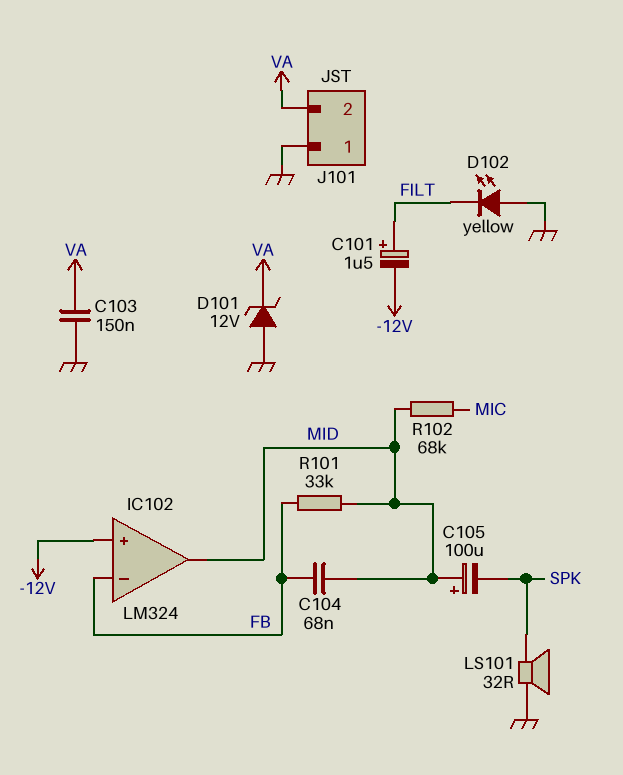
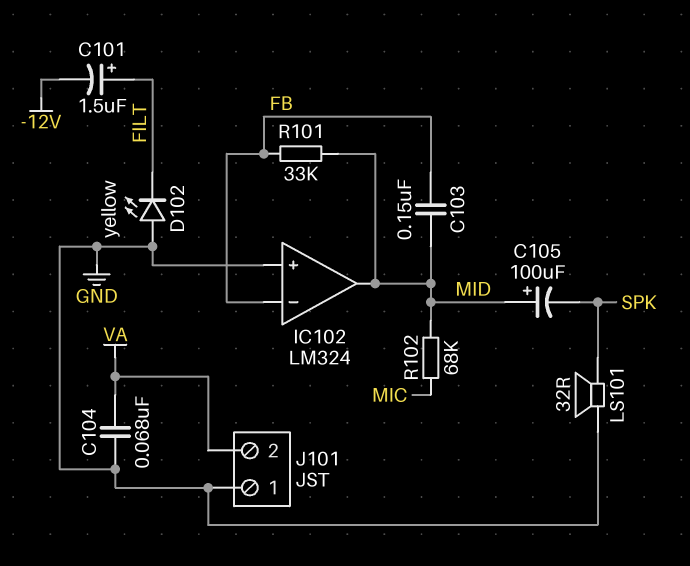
C103: 150nF (GND, VA) -> 150nF (FB, MID)
C104: 68nF (FB, MID) -> 68nF (GND, VA)
D101: zener 12V (A GND, K VA) -> none
IC102 pin in+: -12V -> GND

